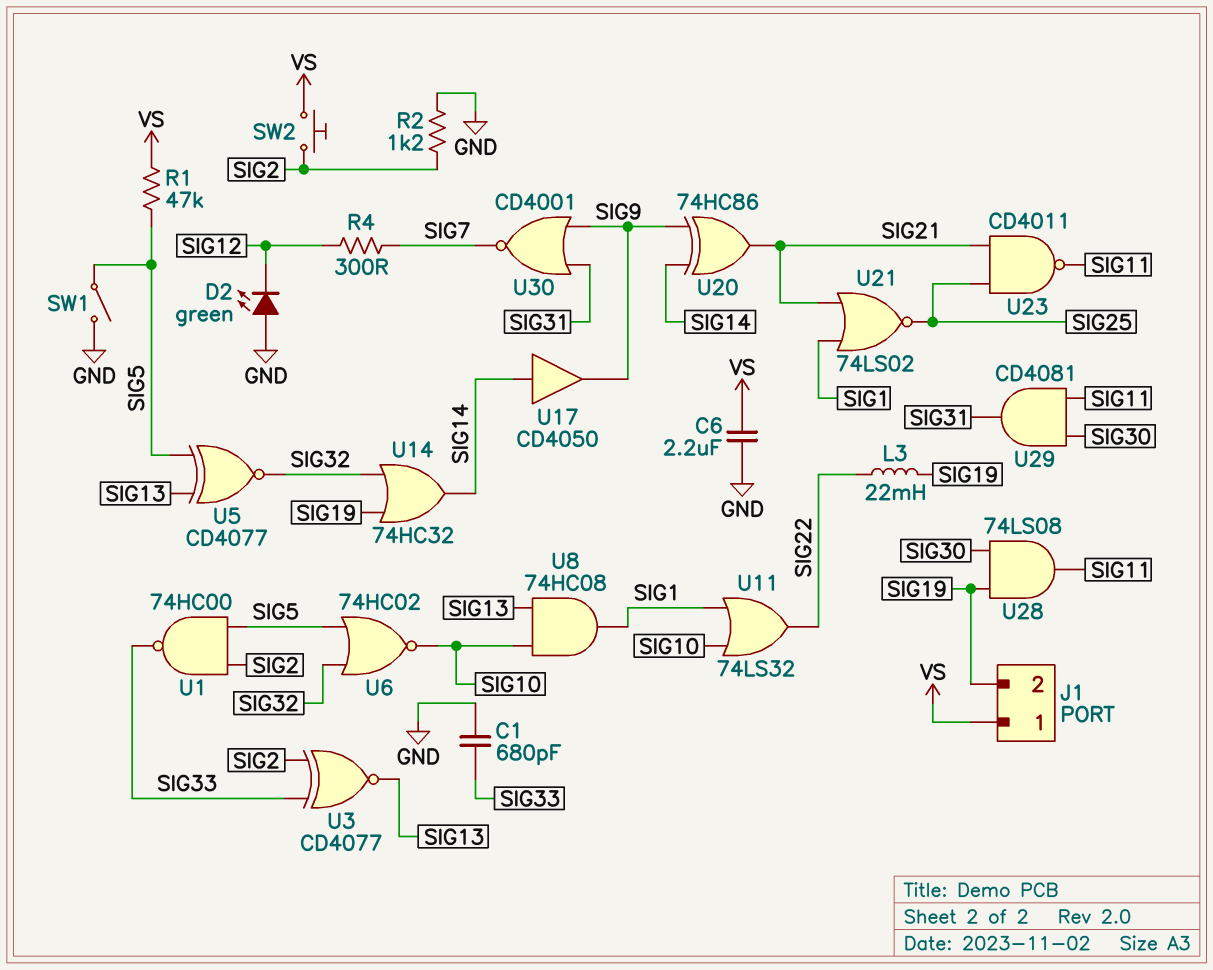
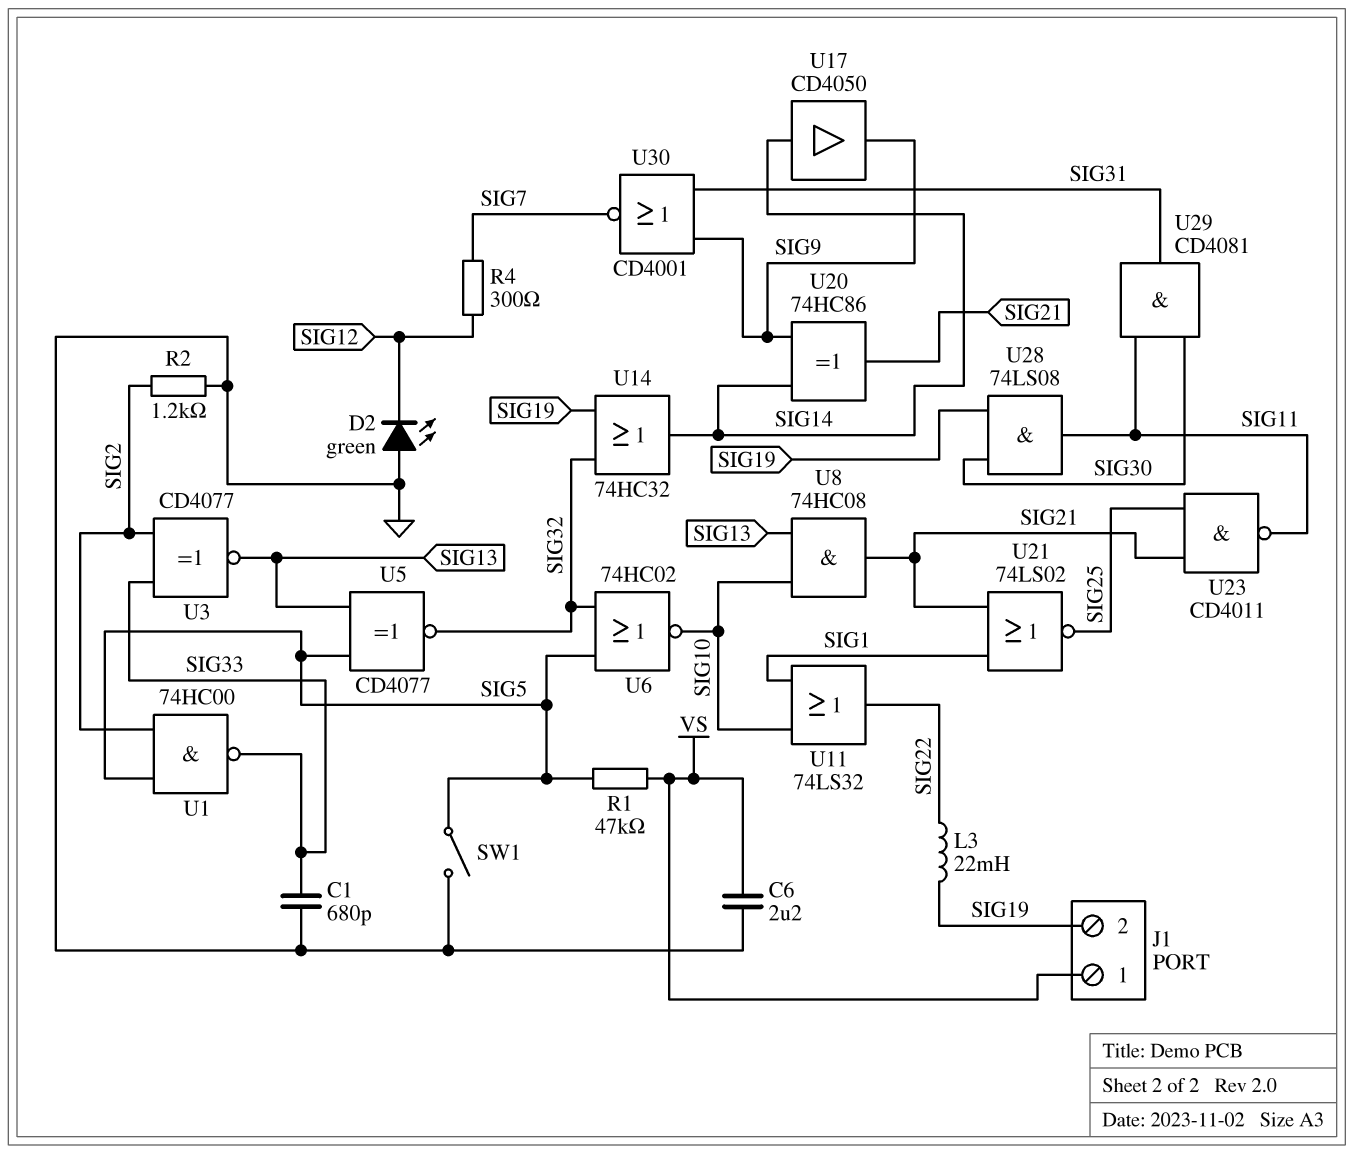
SW2: button (SIG2, VS) -> none
U8: AND 74HC08 (in SIG10, in SIG13, out SIG1) -> AND 74HC08 (in SIG10, in SIG13, out SIG21)

